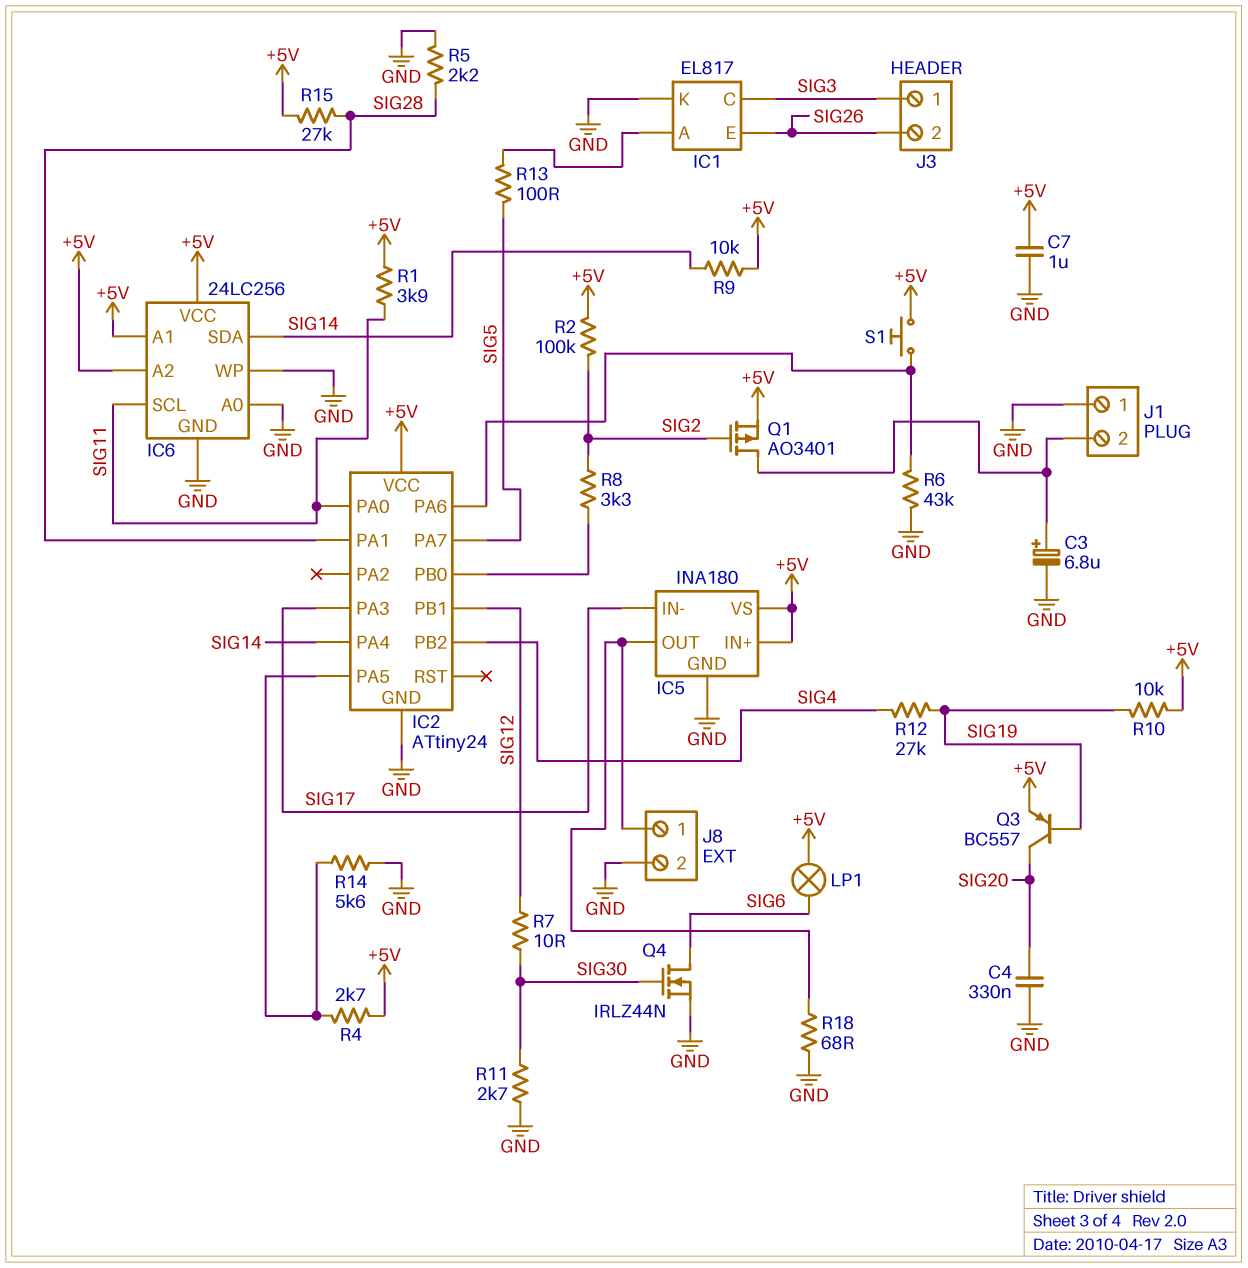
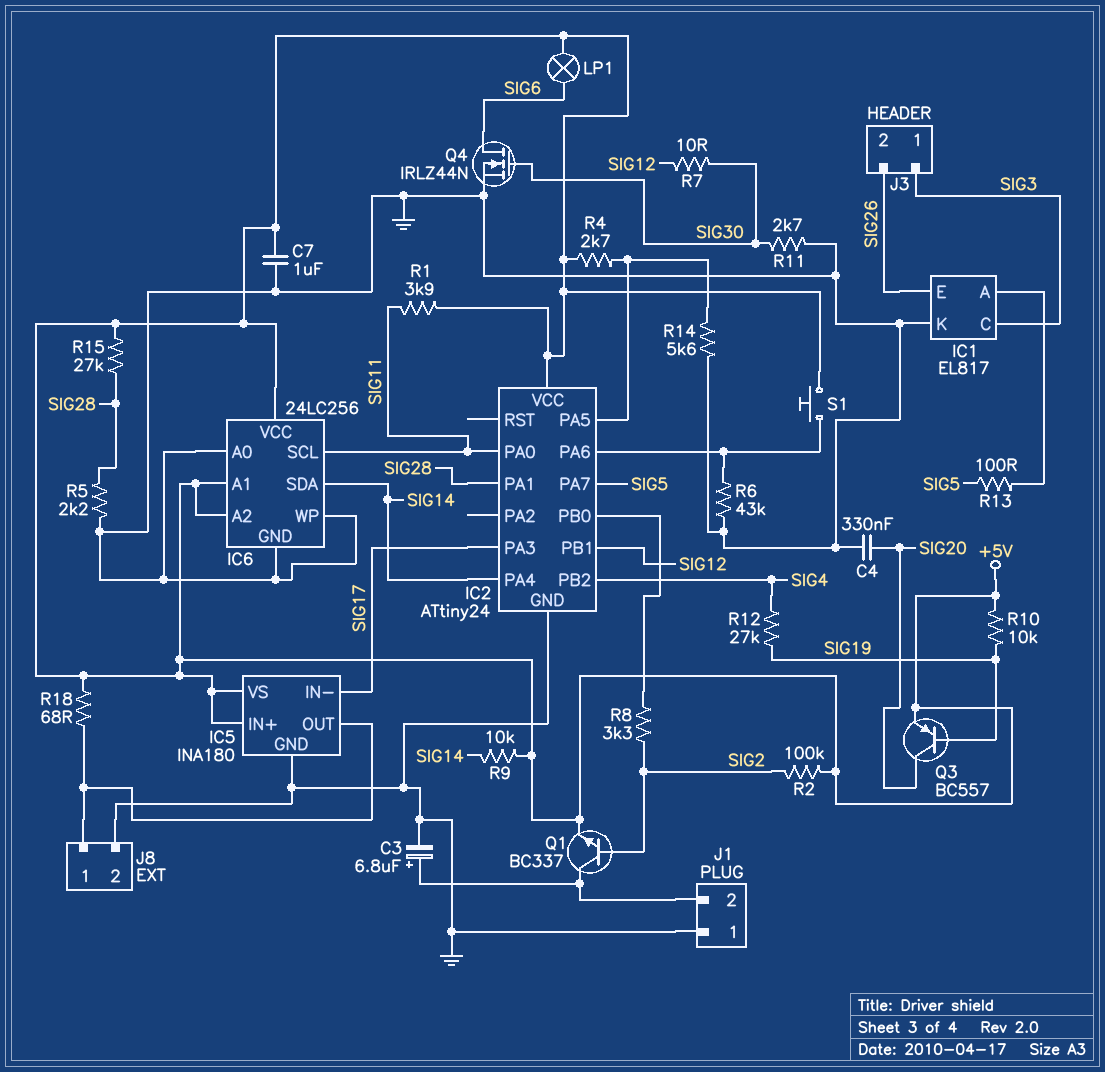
Q1: PMOS AO3401 (G SIG2, D J1/2, S +5V) -> NPN BC337 (B SIG2, C J1/2, E +5V)
R18: 68 (GND, IC5/OUT) -> 68 (+5V, IC5/OUT)

